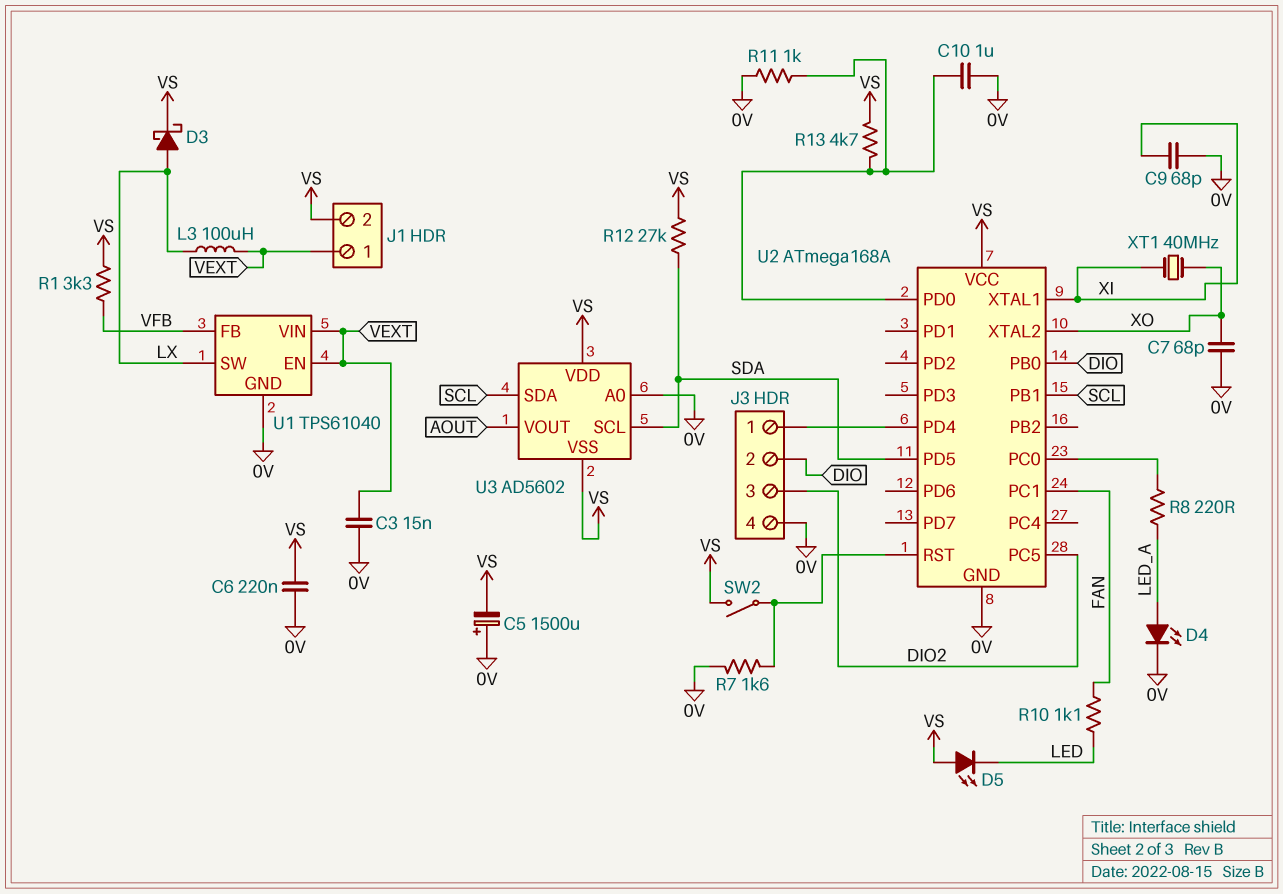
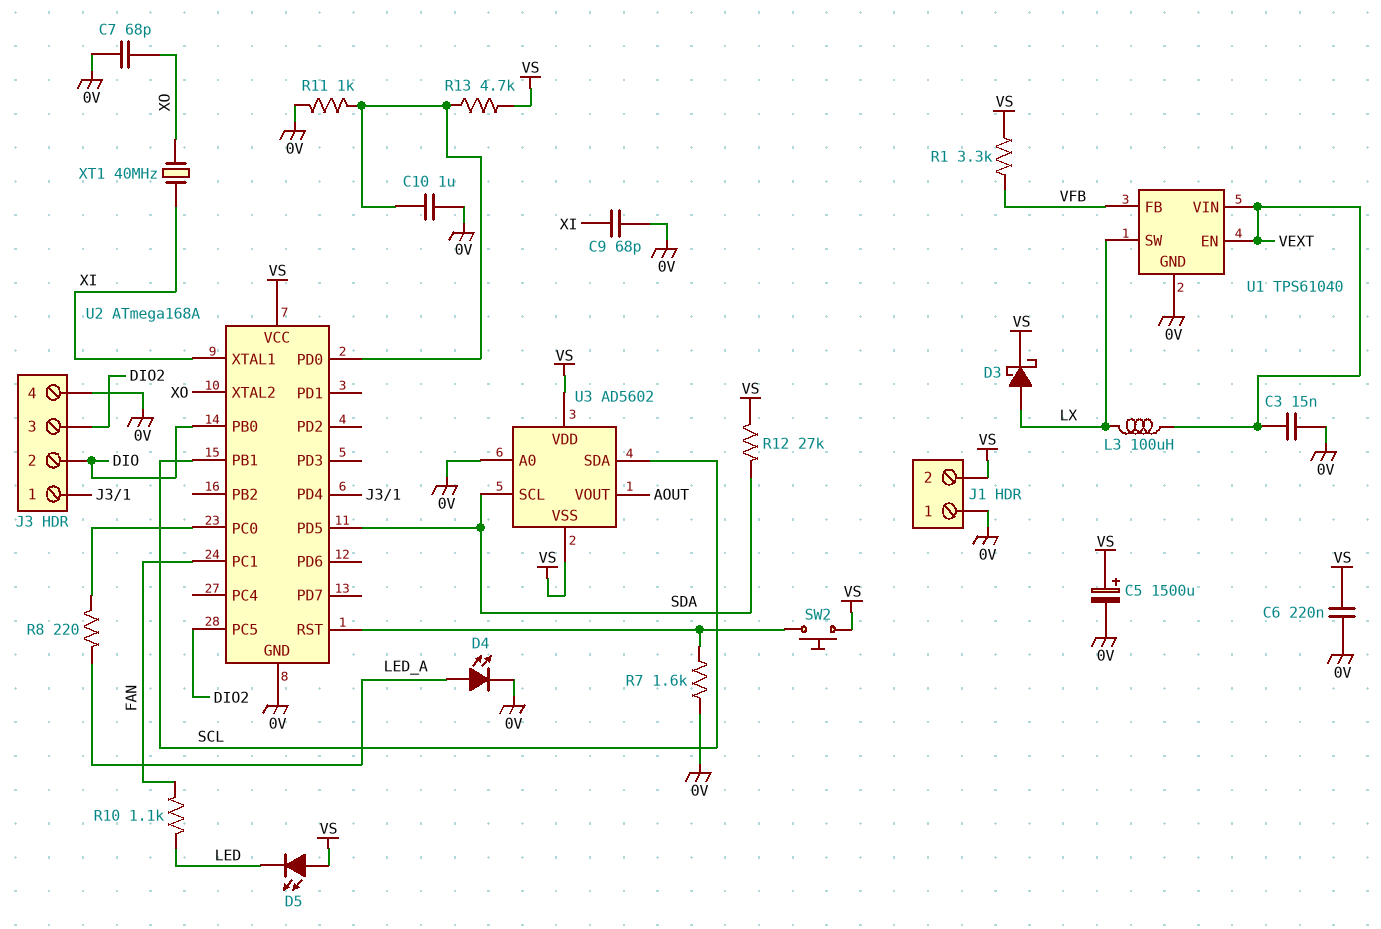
C5: 1500uF (plus 0V, minus VS) -> 1500uF (plus VS, minus 0V)
J1 pin 1: VEXT -> 0V
SW2: switch (U2/RST, VS) -> button (U2/RST, VS)

